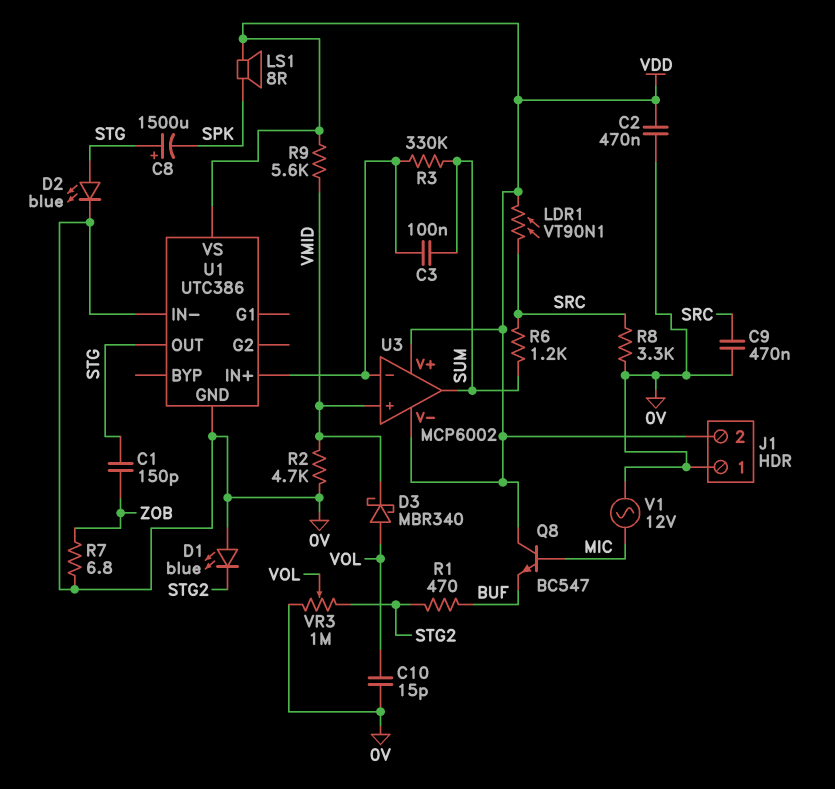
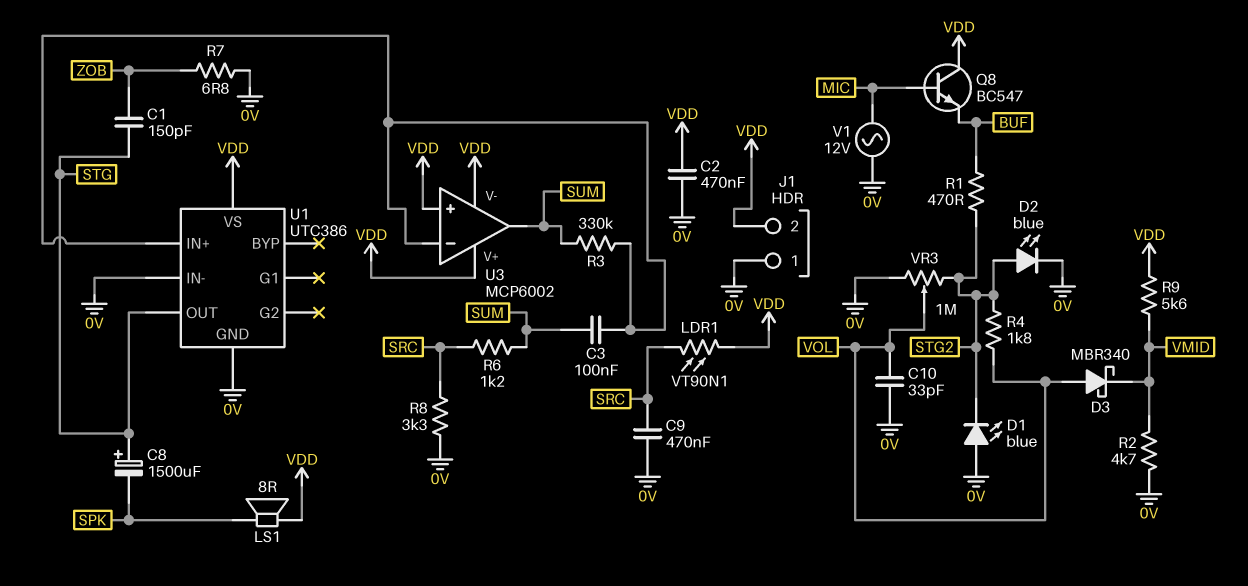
C10: 15pF (0V, VOL) -> 33pF (0V, VOL)
D2: LED blue (A STG, K 0V) -> LED blue (A STG2, K 0V)
R4: none -> 1.8k (STG2, VOL)
U3 pin in+: VMID -> VDD

